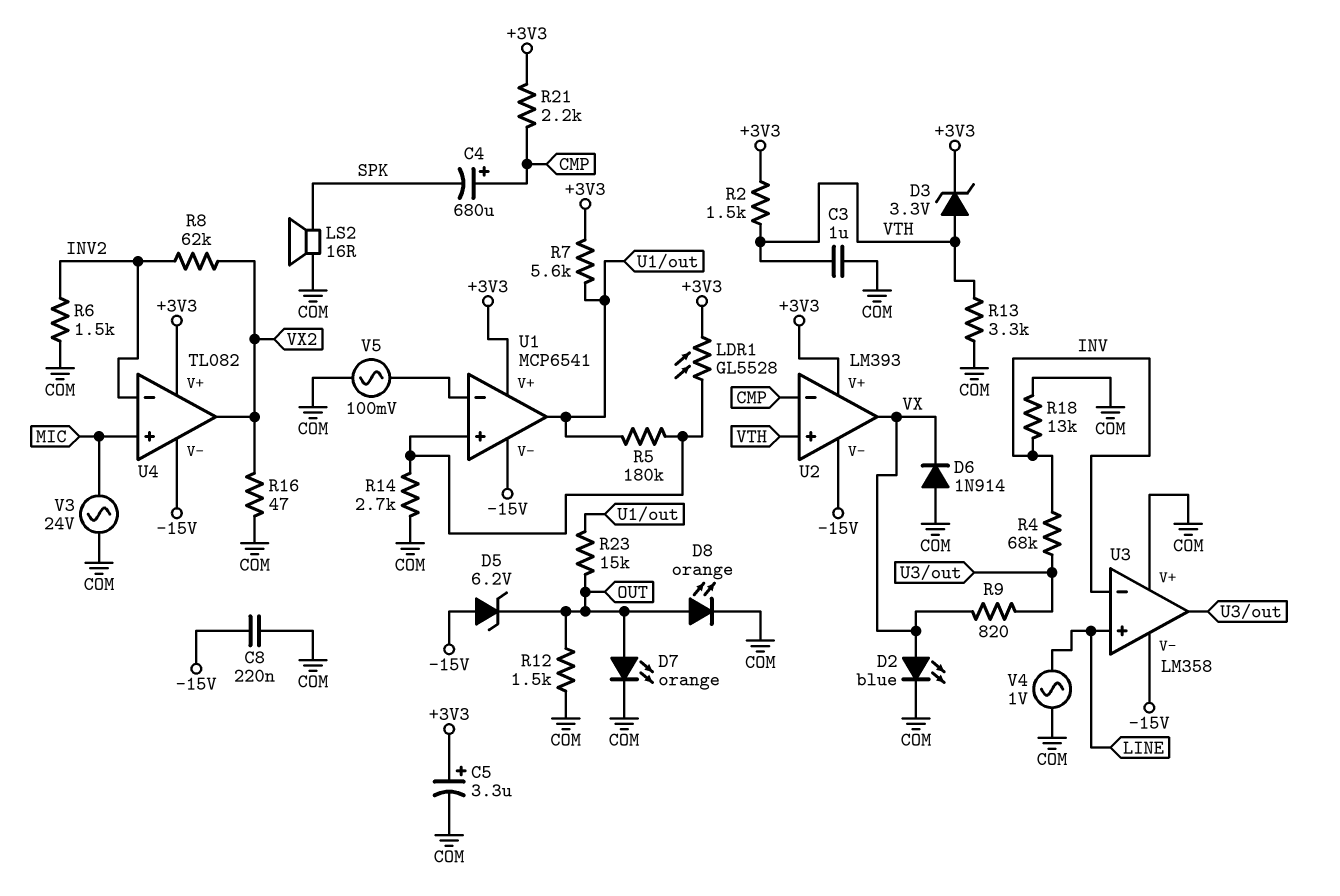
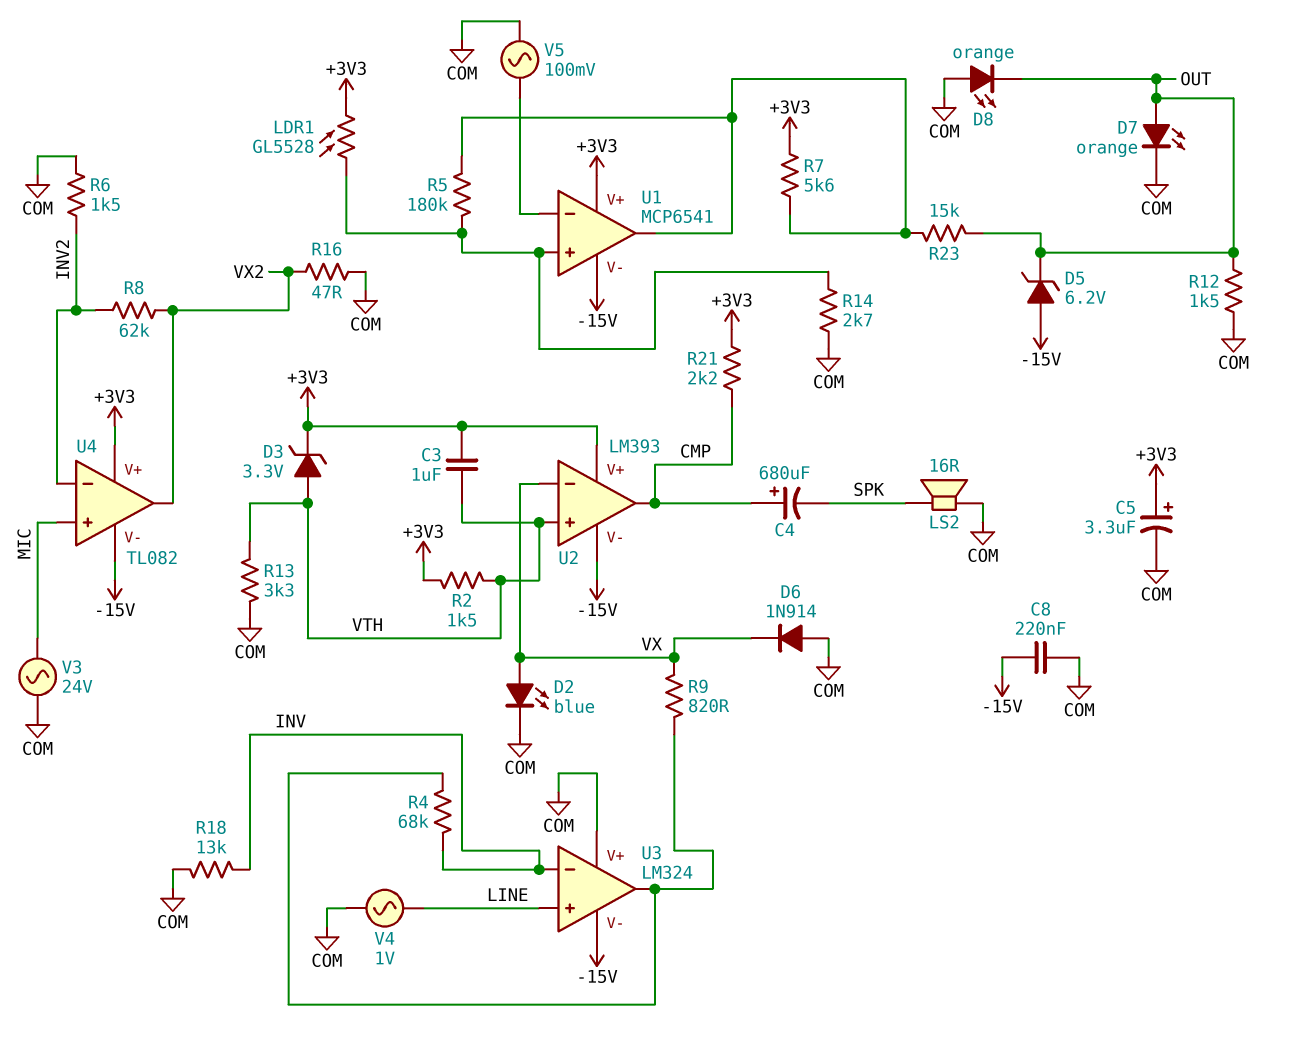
C3: 1uF (COM, VTH) -> 1uF (+3V3, VTH)
D8: LED orange (A OUT, K COM) -> LED orange (A COM, K OUT)
U2 pin in-: CMP -> VX
U2 pin out: VX -> CMP
U3: LM358 -> LM324

